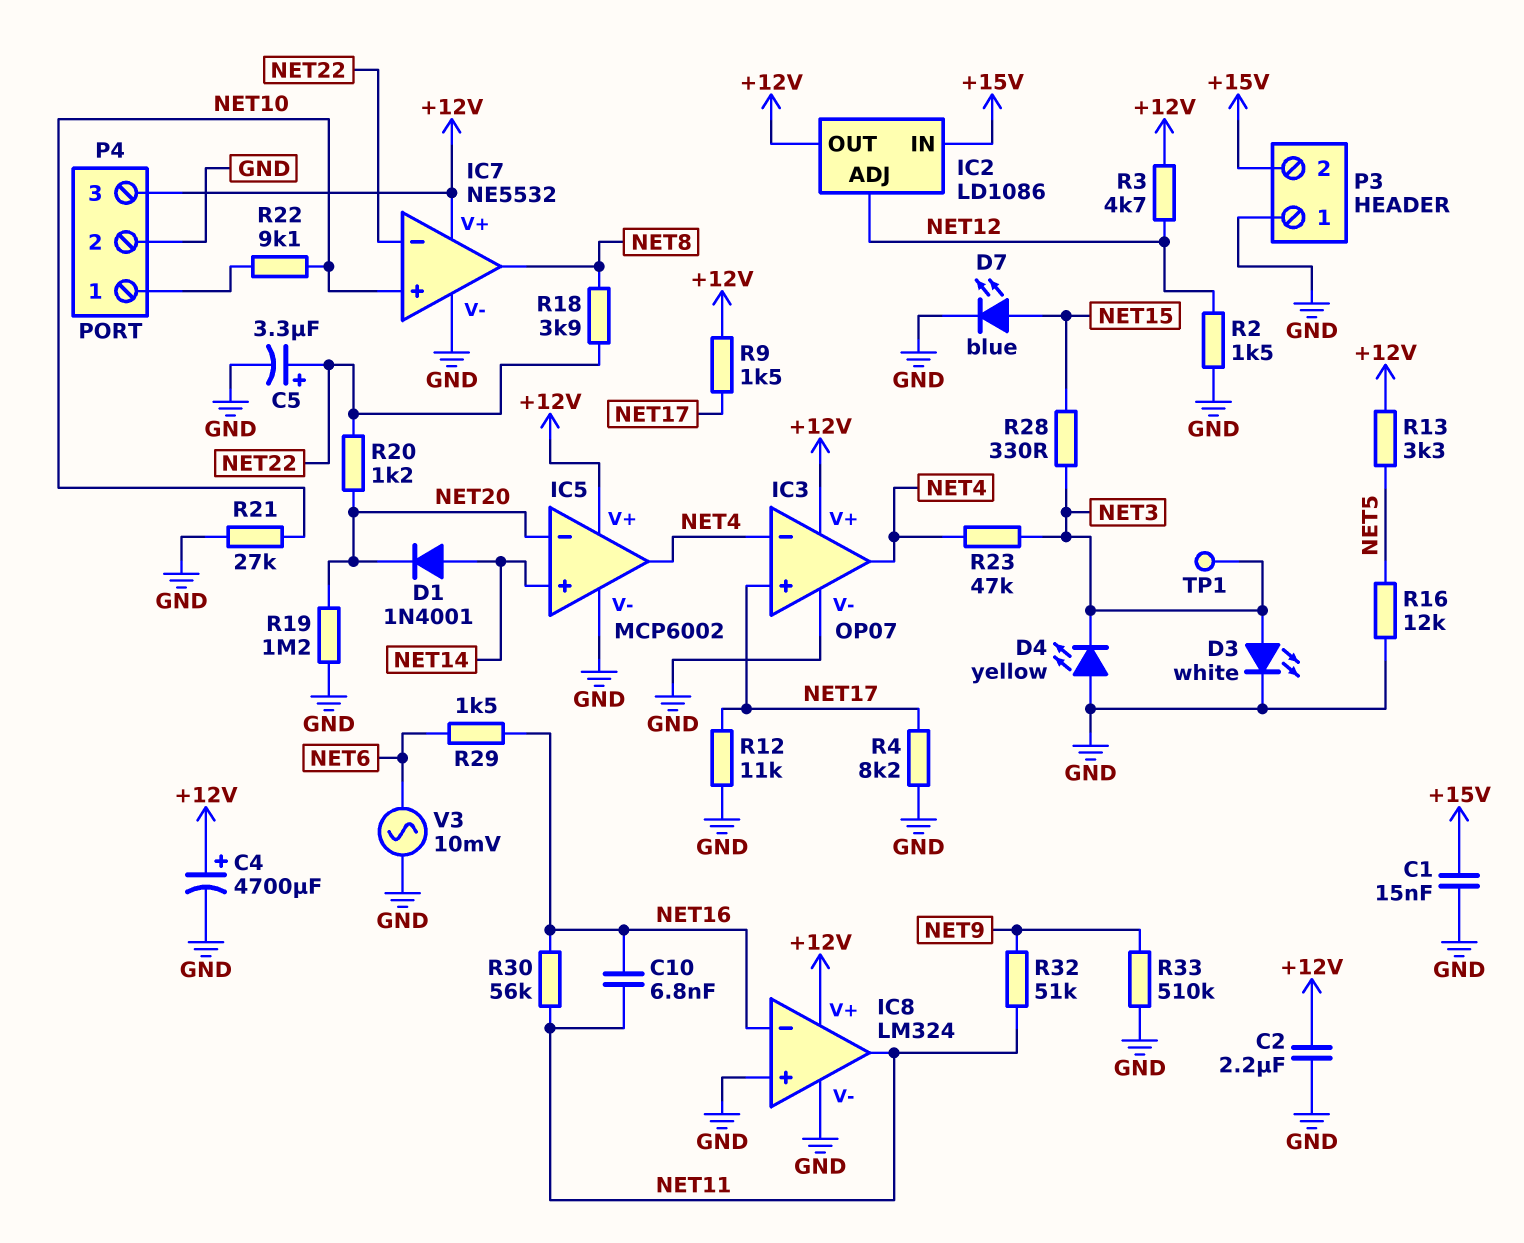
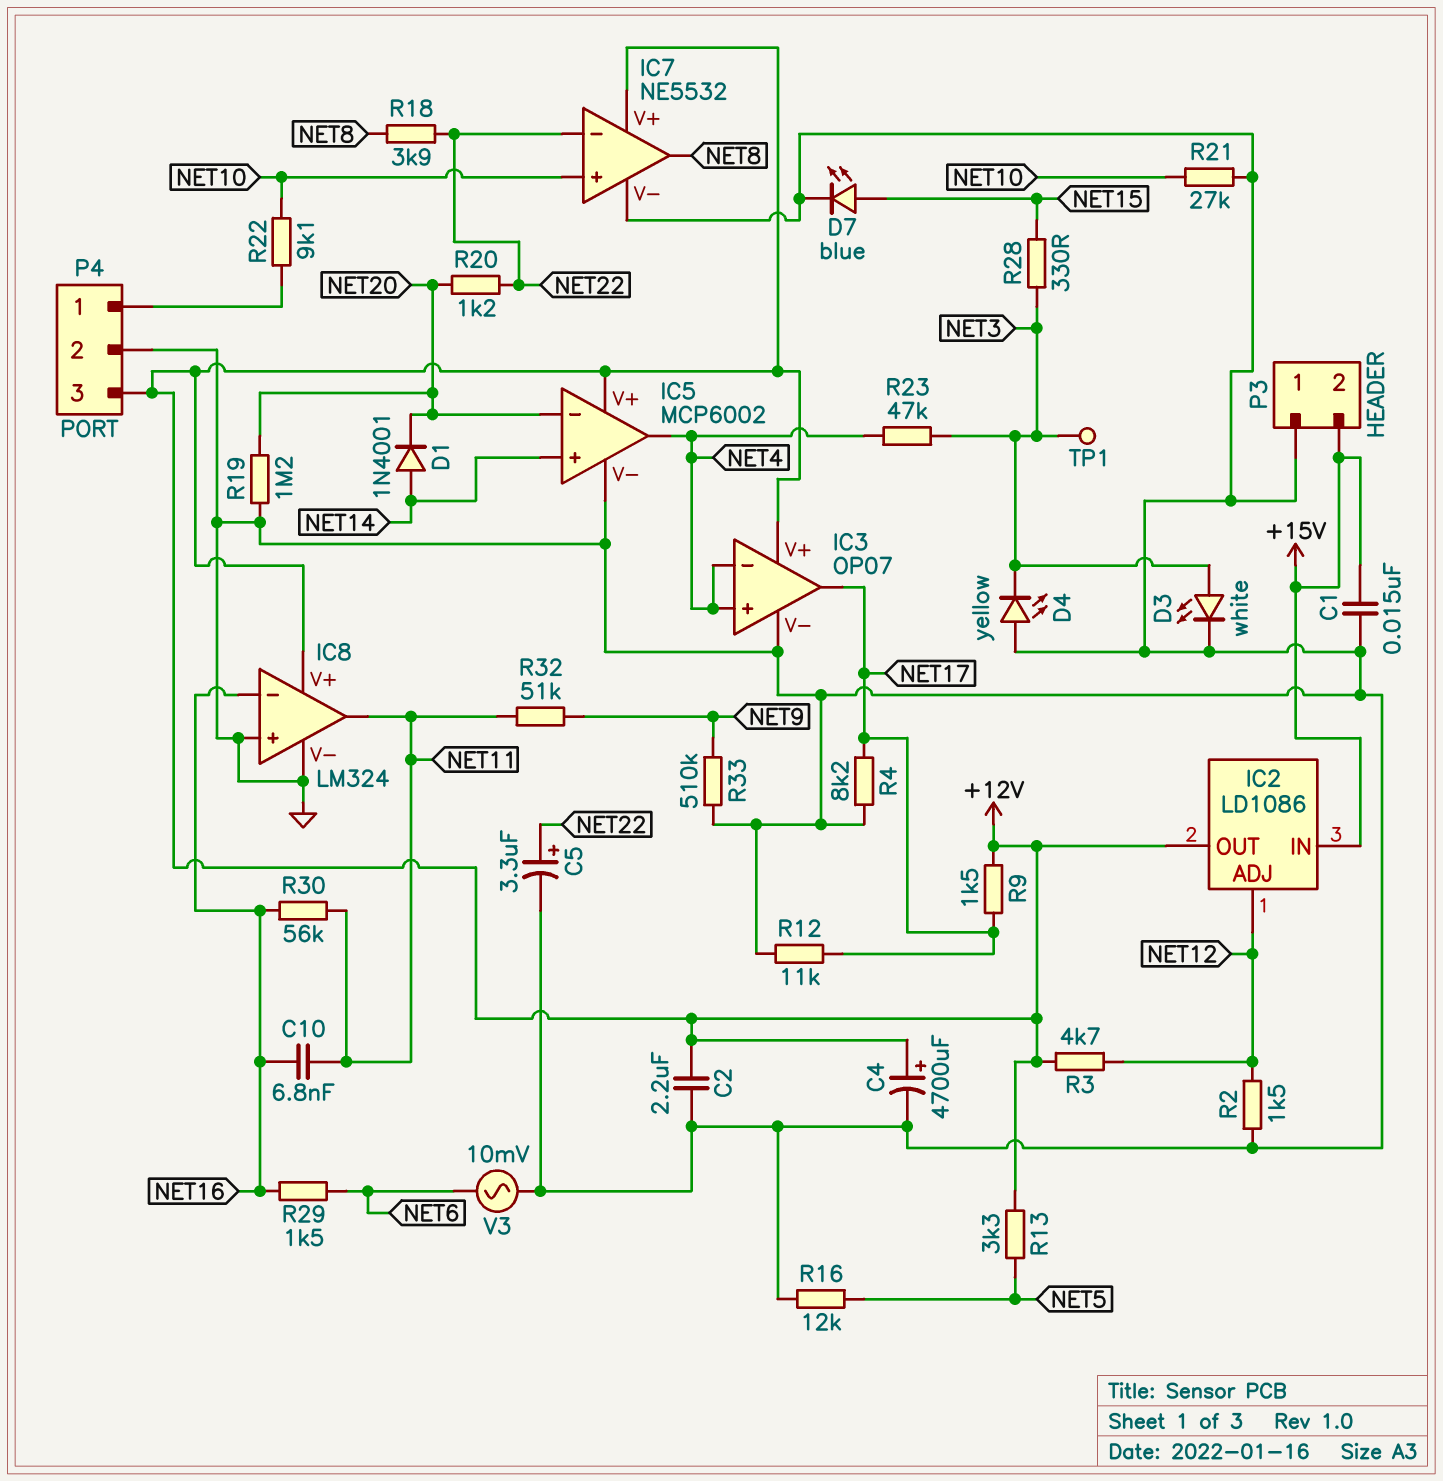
IC3 pin in+: NET17 -> NET4
IC3 pin out: NET4 -> NET17

